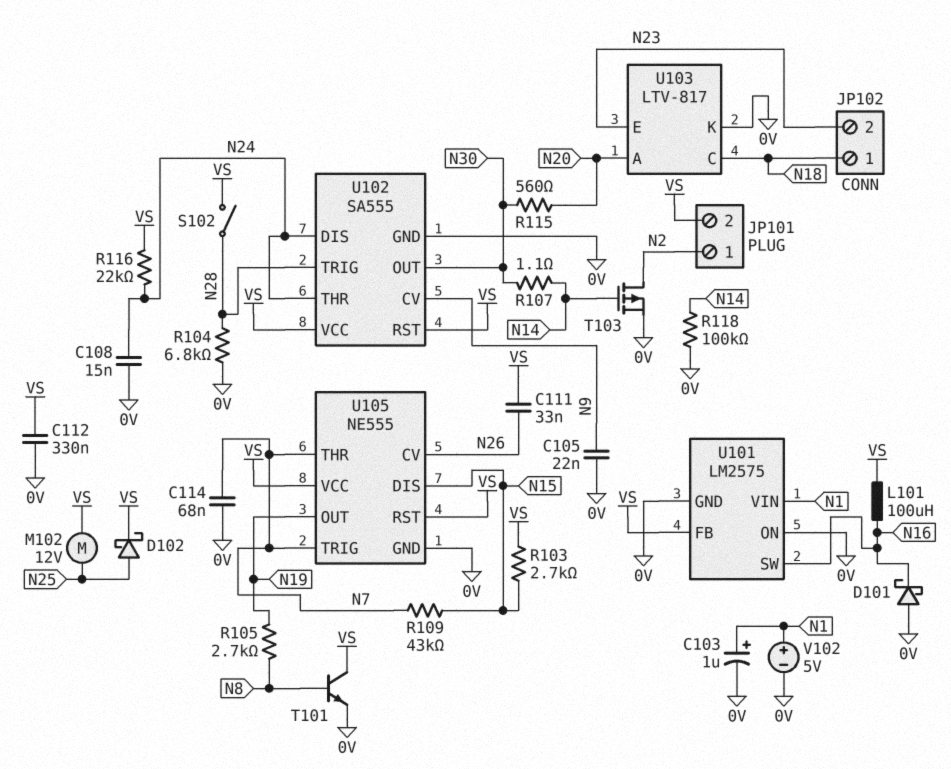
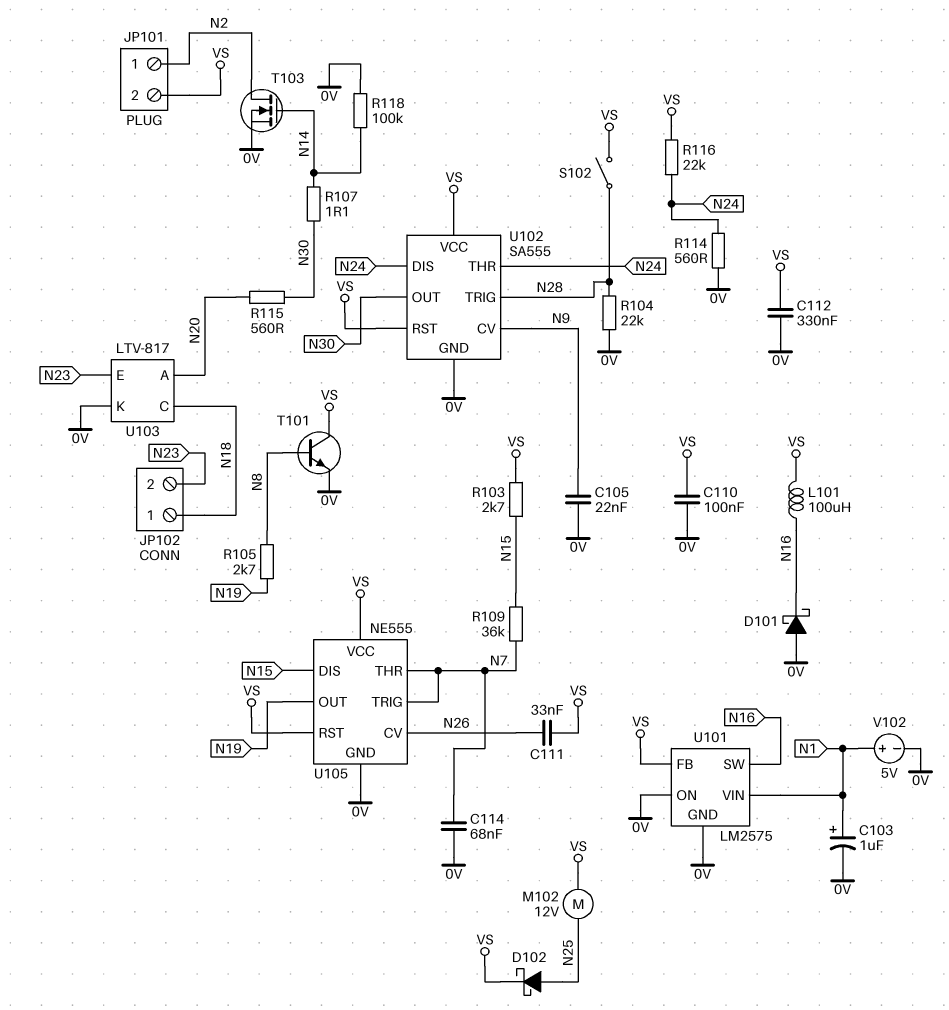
C108: 15nF (0V, N24) -> none
C110: none -> 100nF (0V, VS)
R104: 6.8k (0V, N28) -> 22k (0V, N28)
R109: 43k (N7, N15) -> 36k (N7, N15)
R114: none -> 560 (0V, N24)
T103: PMOS (G N14, D N2, S 0V) -> NMOS (G N14, D N2, S 0V)

